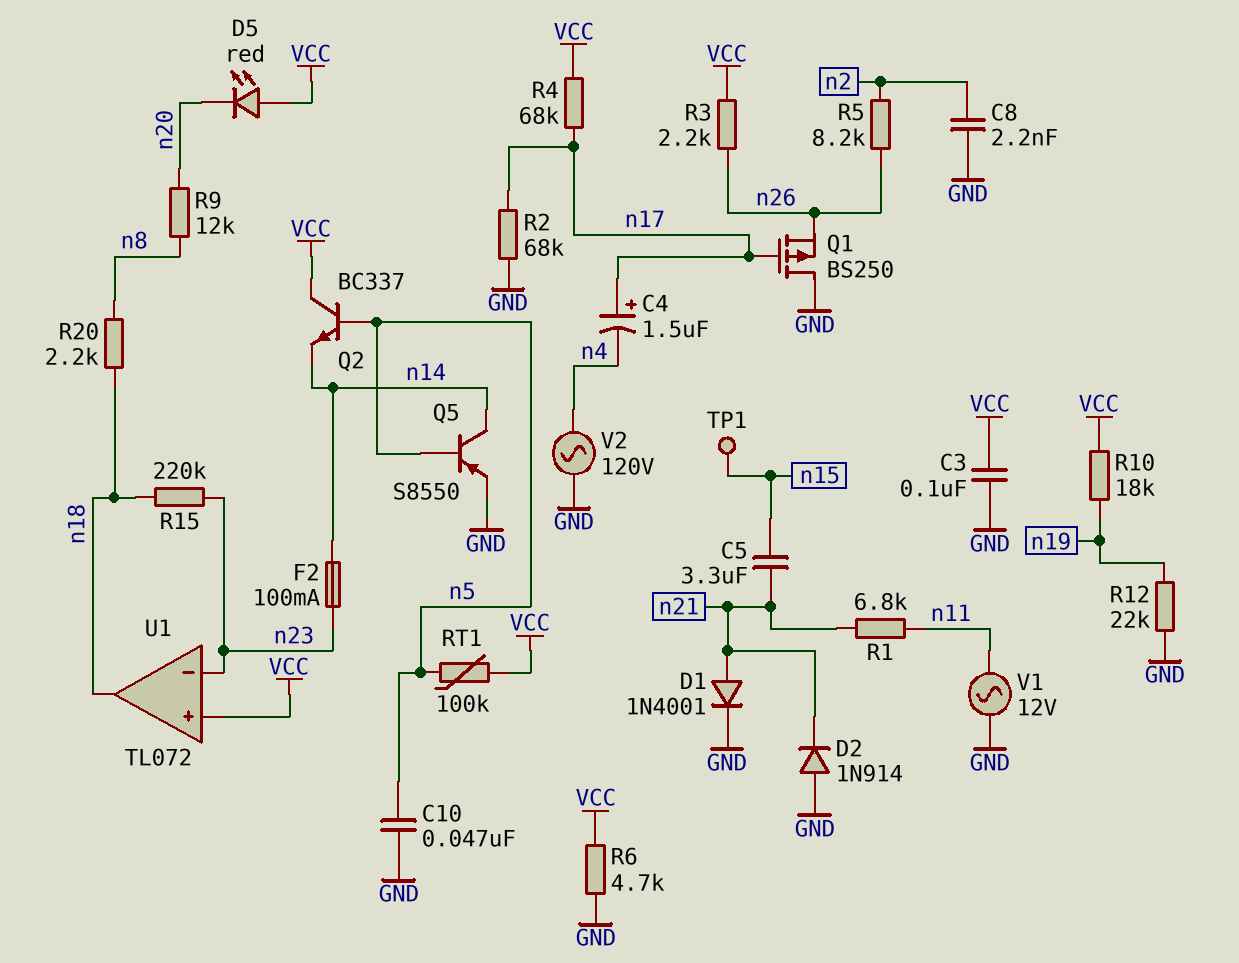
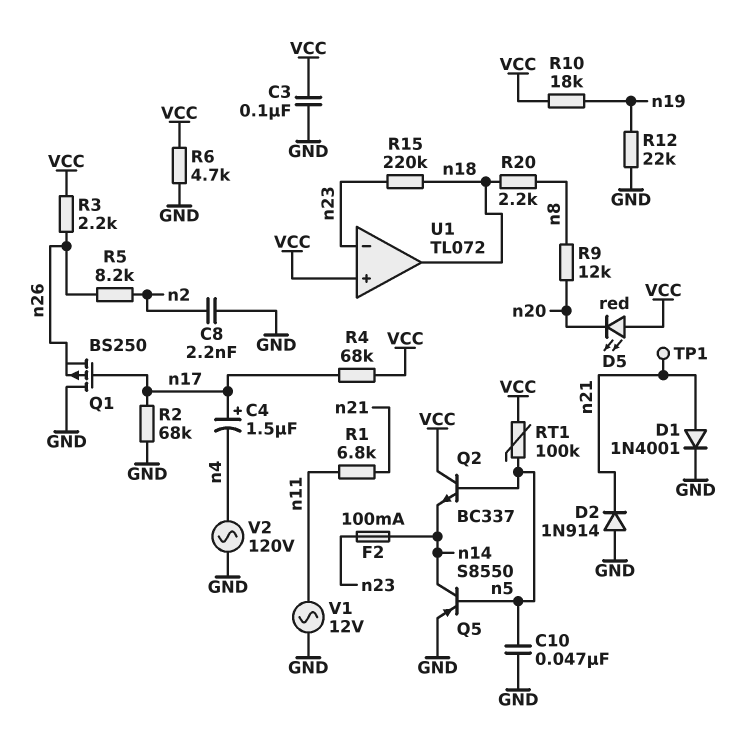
C5: 3.3uF (n15, n21) -> none
TP1: test point (n15) -> test point (n21)

